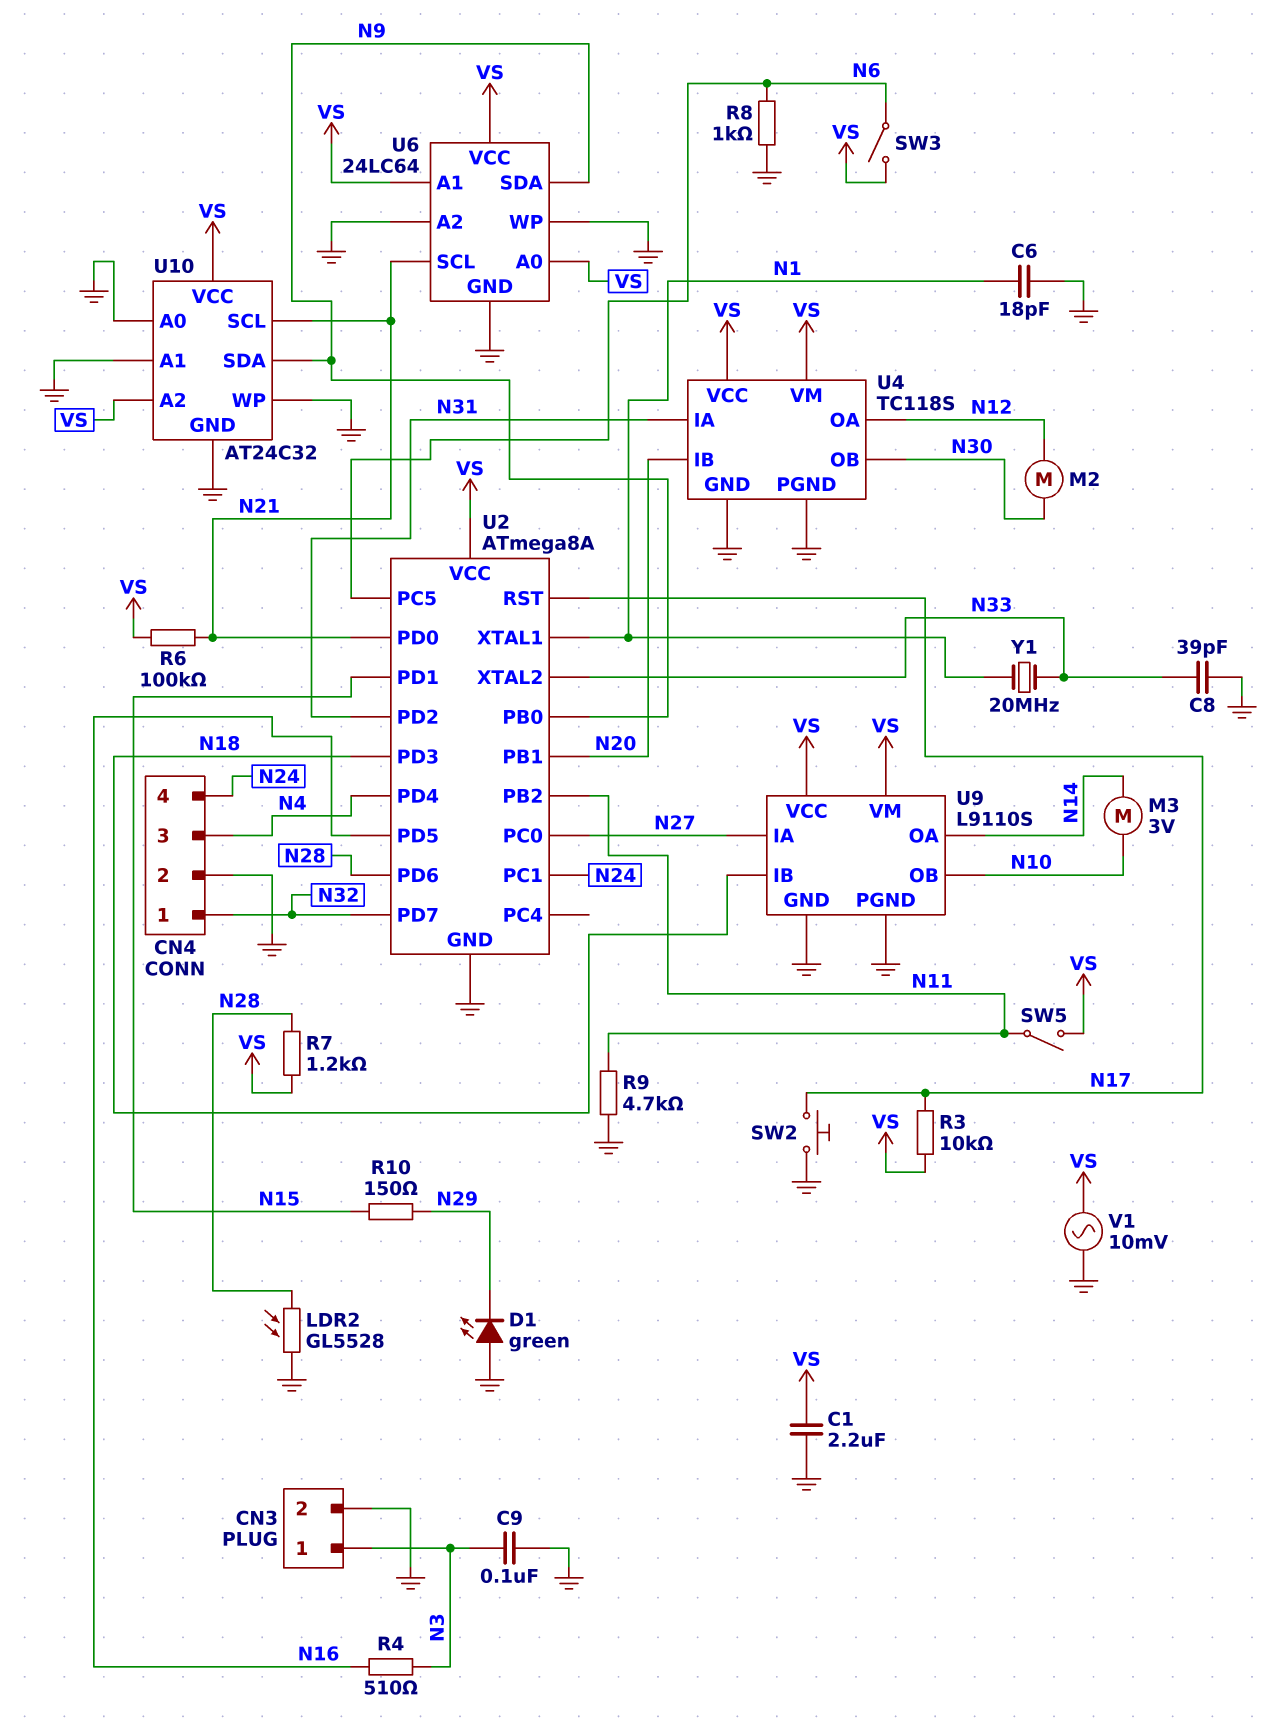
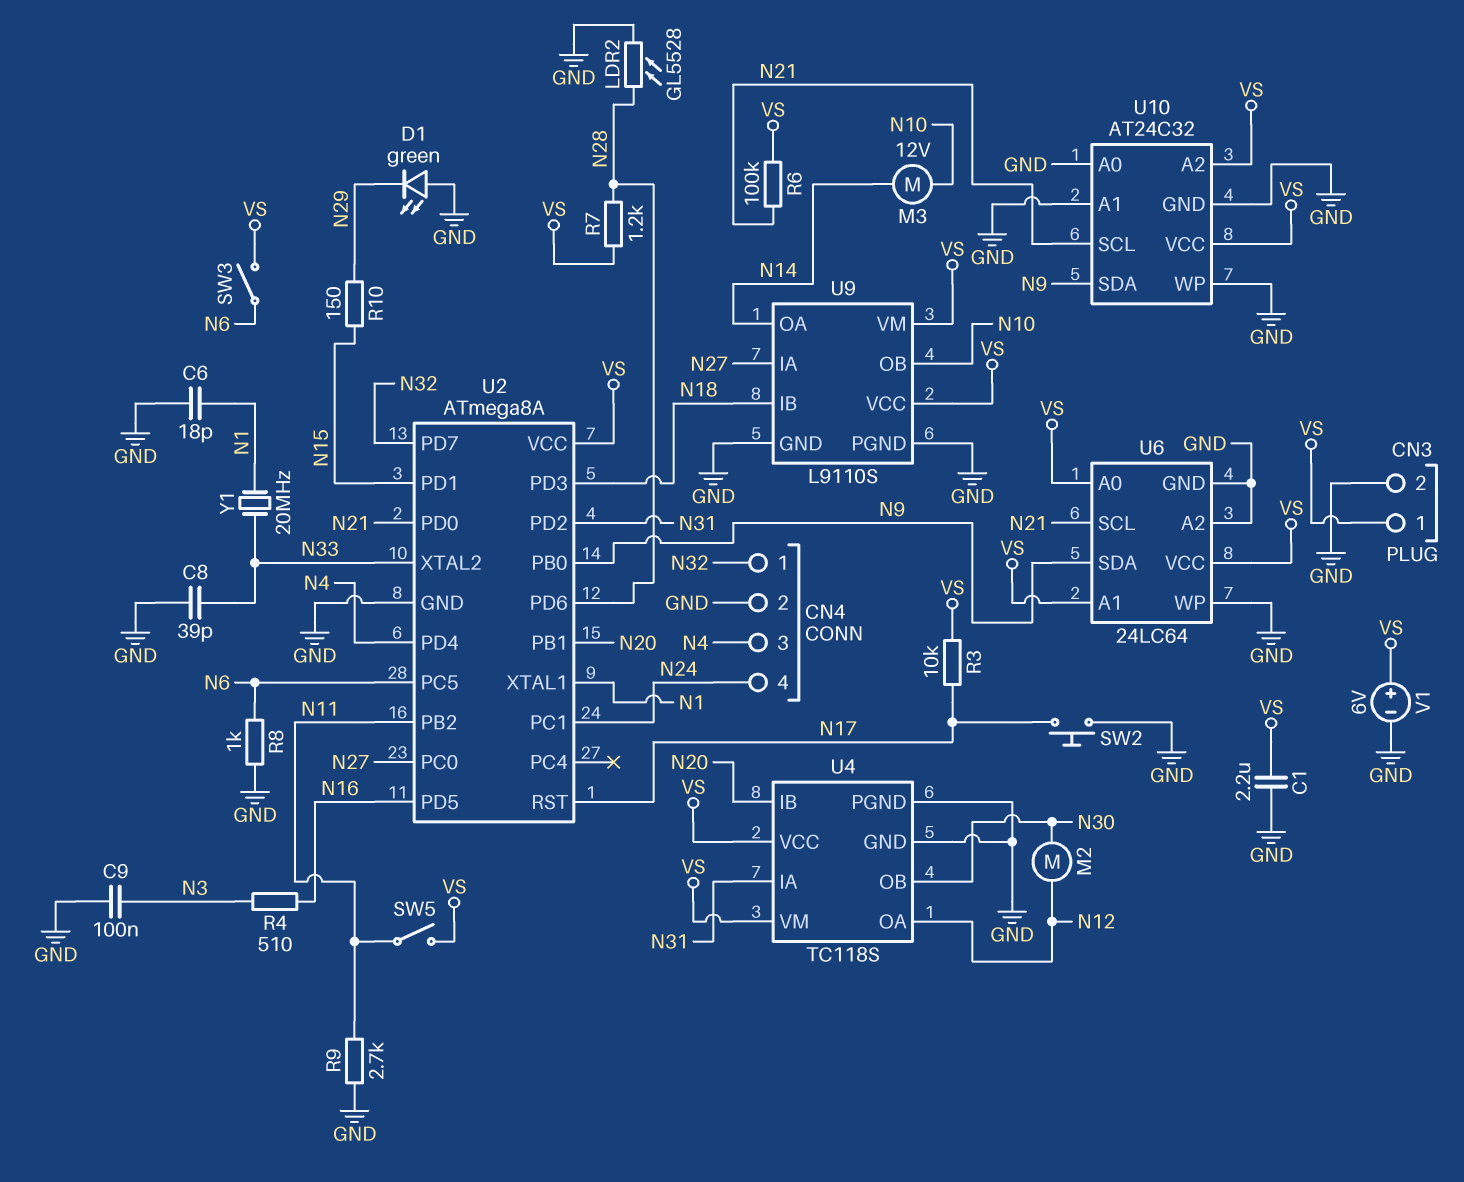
CN3 pin 1: N3 -> VS
M3: motor 3V (N10, N14) -> motor 12V (N10, N14)
R9: 4.7k (GND, N11) -> 2.7k (GND, N11)
V1: AC 10mV (GND, VS) -> 6V (plus VS, minus GND)

